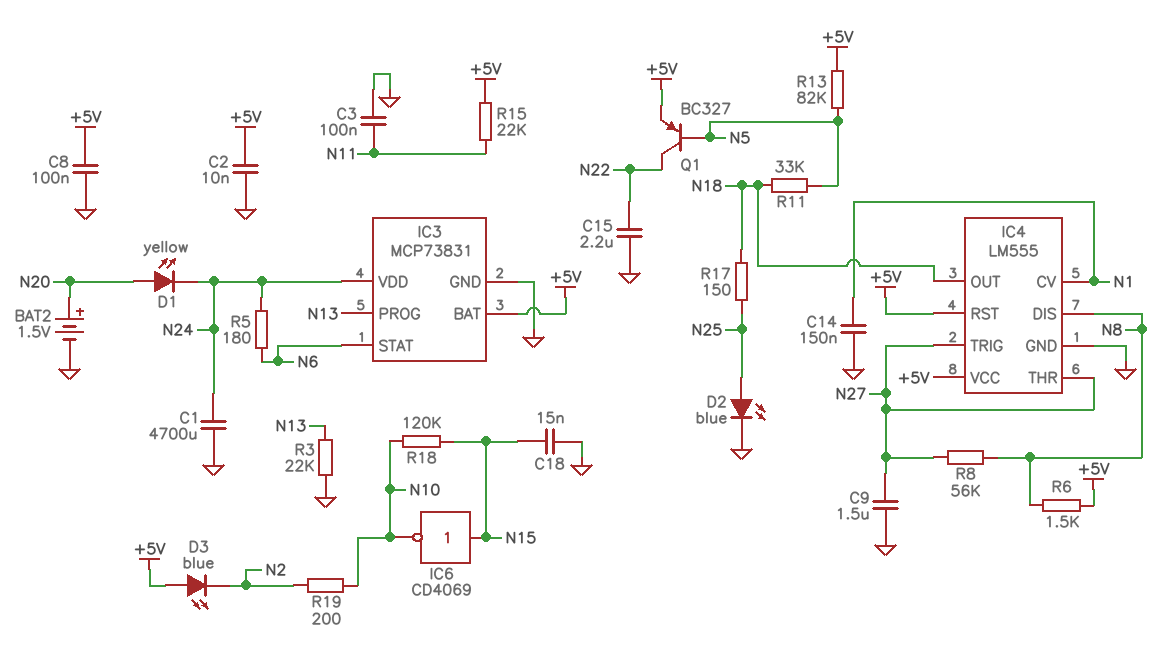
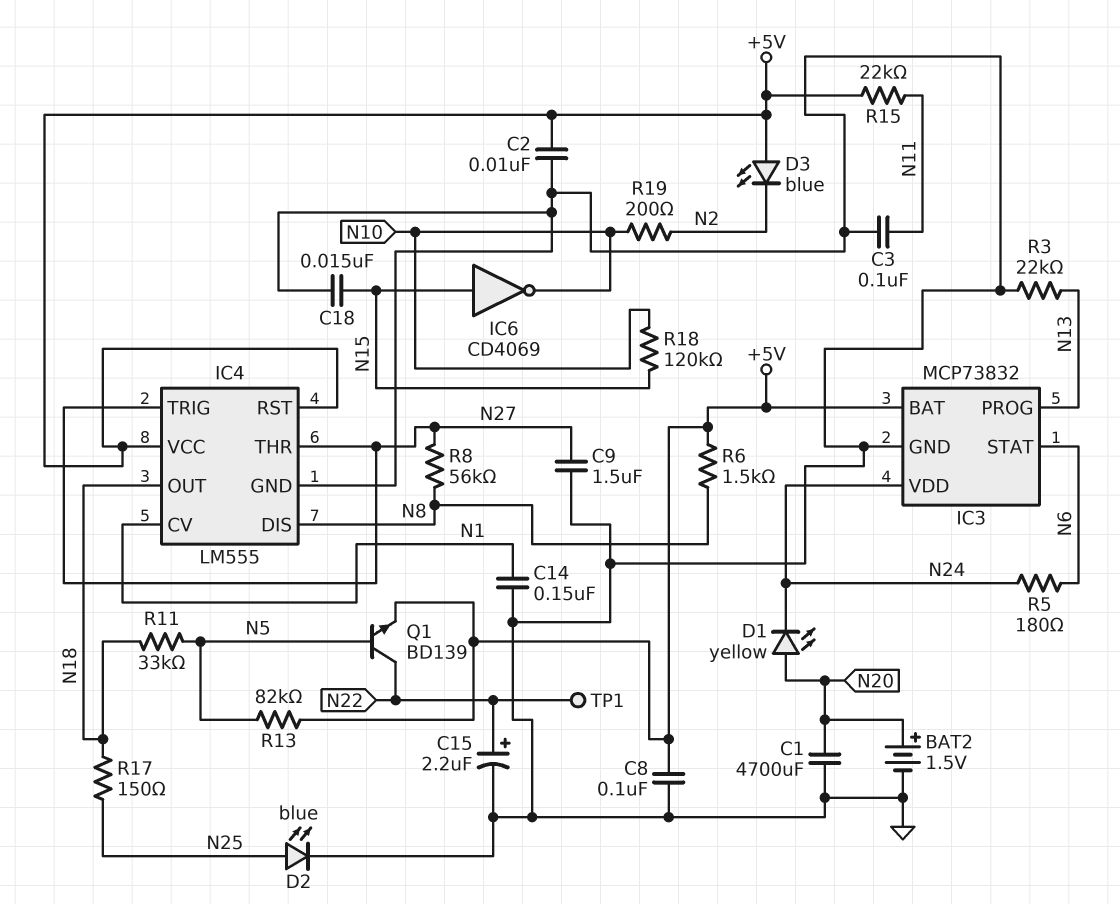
C1: 4700uF (GND, N24) -> 4700uF (GND, N20)
C15: 2.2uF (GND, N22) -> 2.2uF (plus N22, minus GND)
IC3: MCP73831 -> MCP73832
Q1: PNP BC327 (B N5, C N22, E +5V) -> NPN BD139 (B N5, C N22, E +5V)
TP1: none -> test point (N22)

